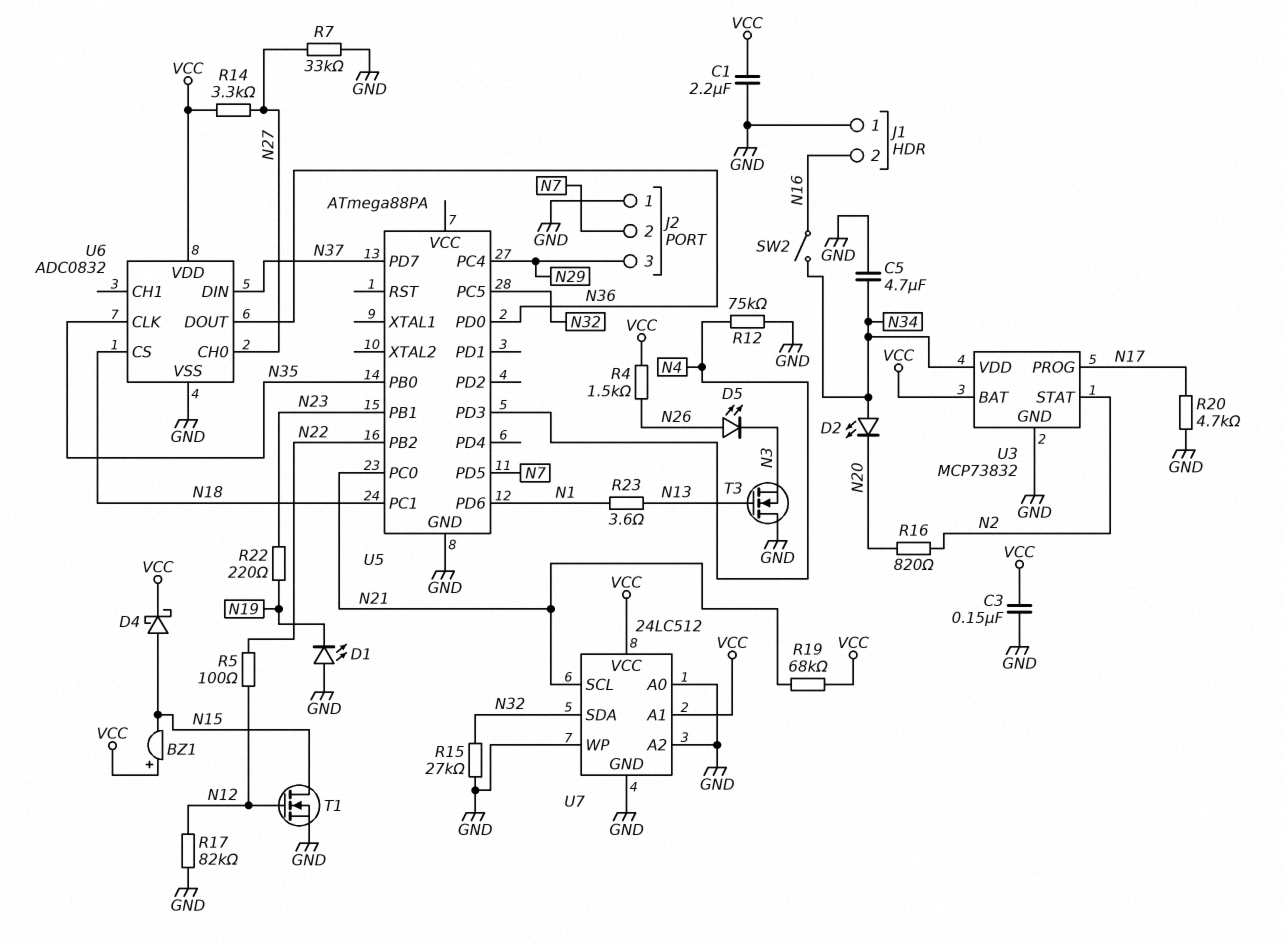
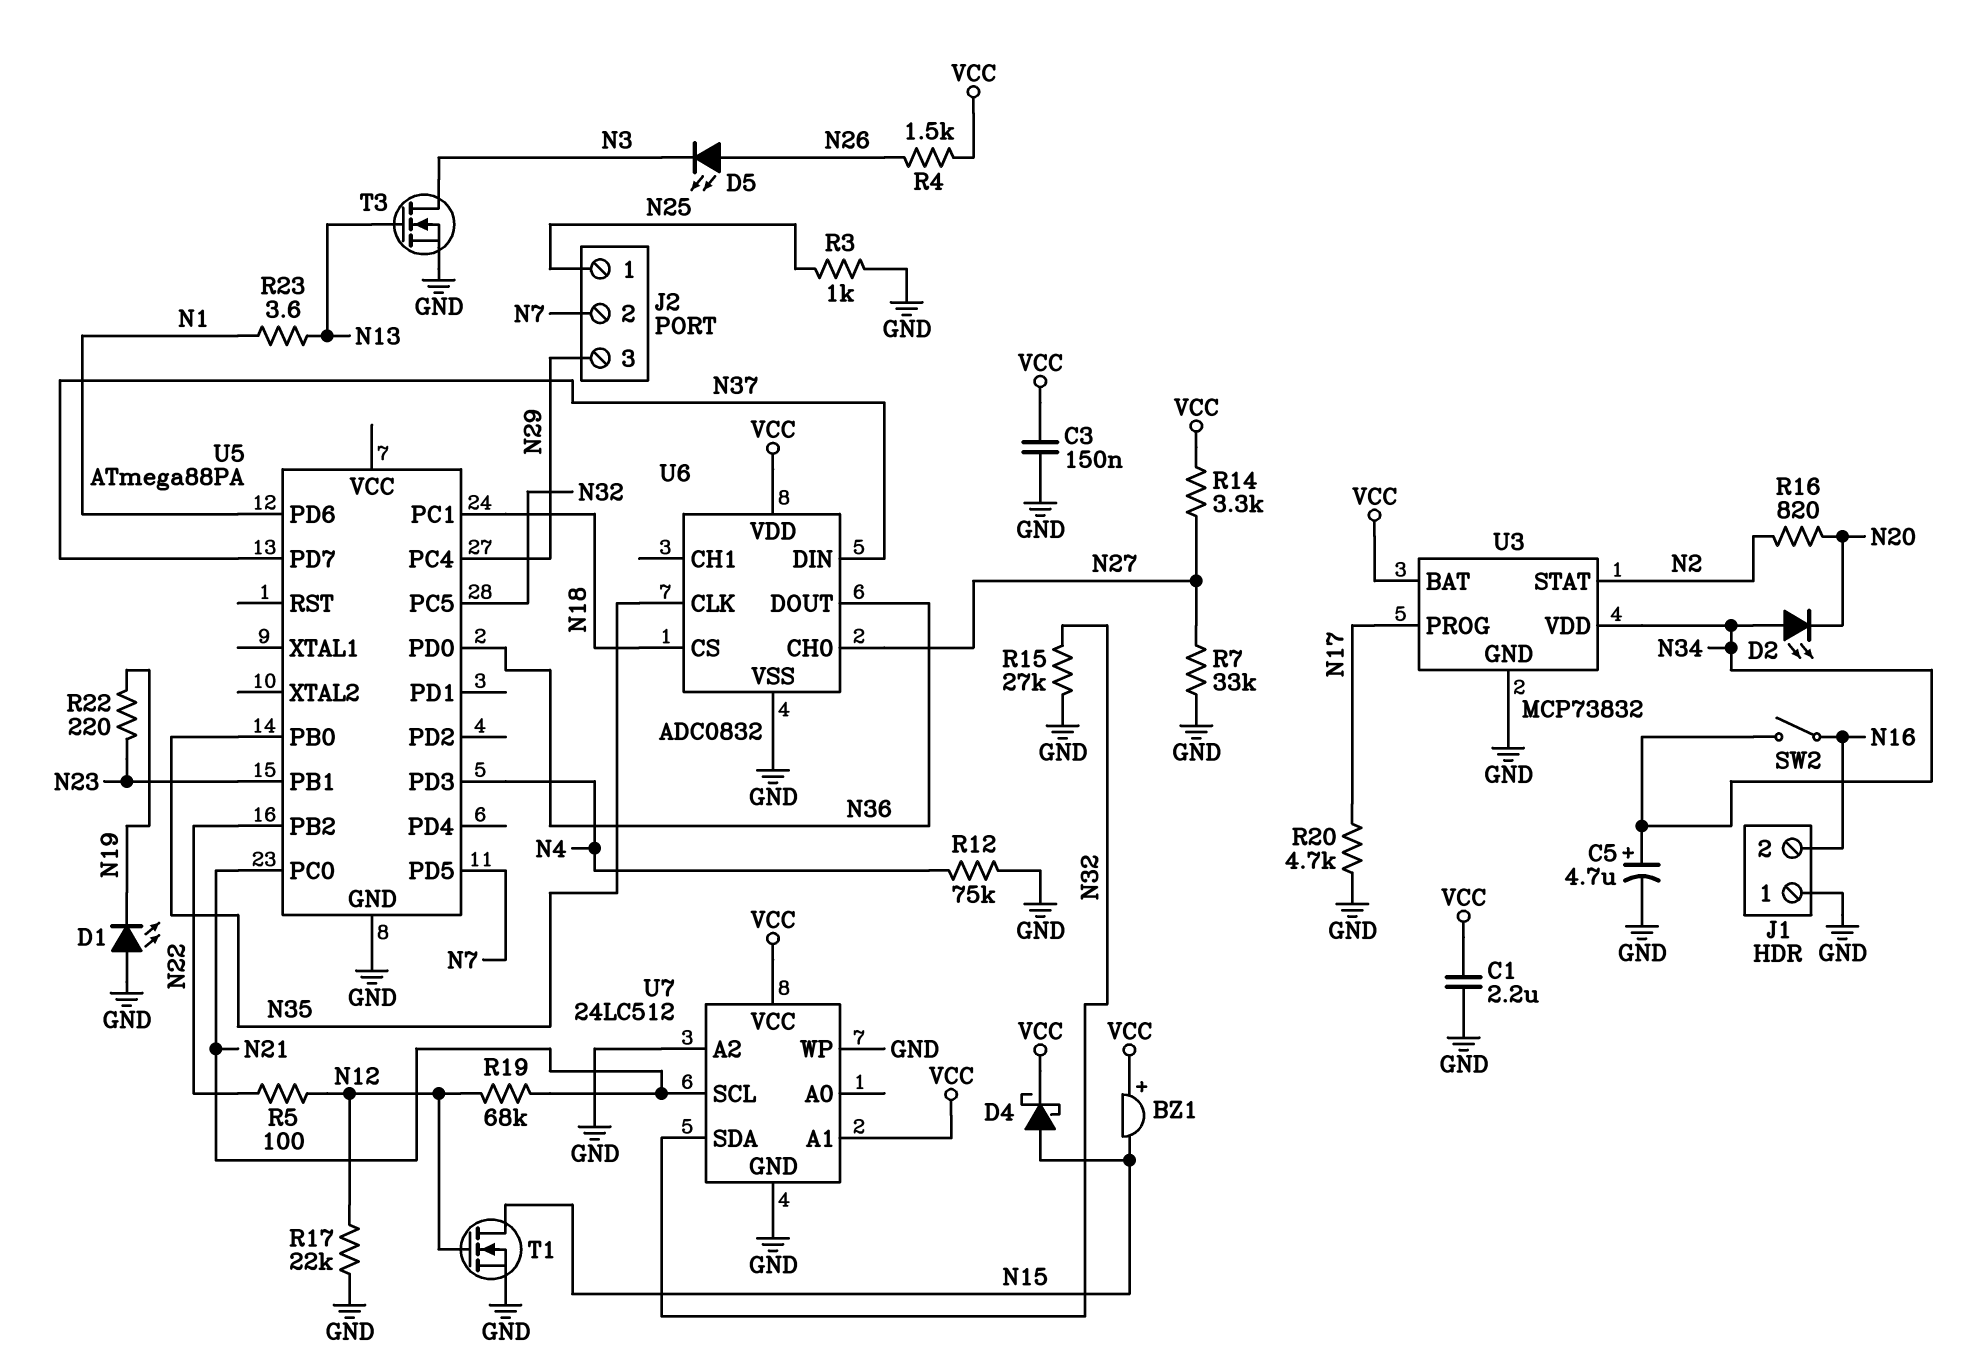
C5: 4.7uF (GND, N34) -> 4.7uF (plus N34, minus GND)
J2 pin 1: GND -> N25
R3: none -> 1k (GND, N25)
R17: 82k (GND, N12) -> 22k (GND, N12)
R19: 68k (N21, VCC) -> 68k (N12, N21)
T3: NMOS (G N13, D GND, S N3) -> NMOS (G N13, D N3, S GND)
U7 pin A0: GND -> none

